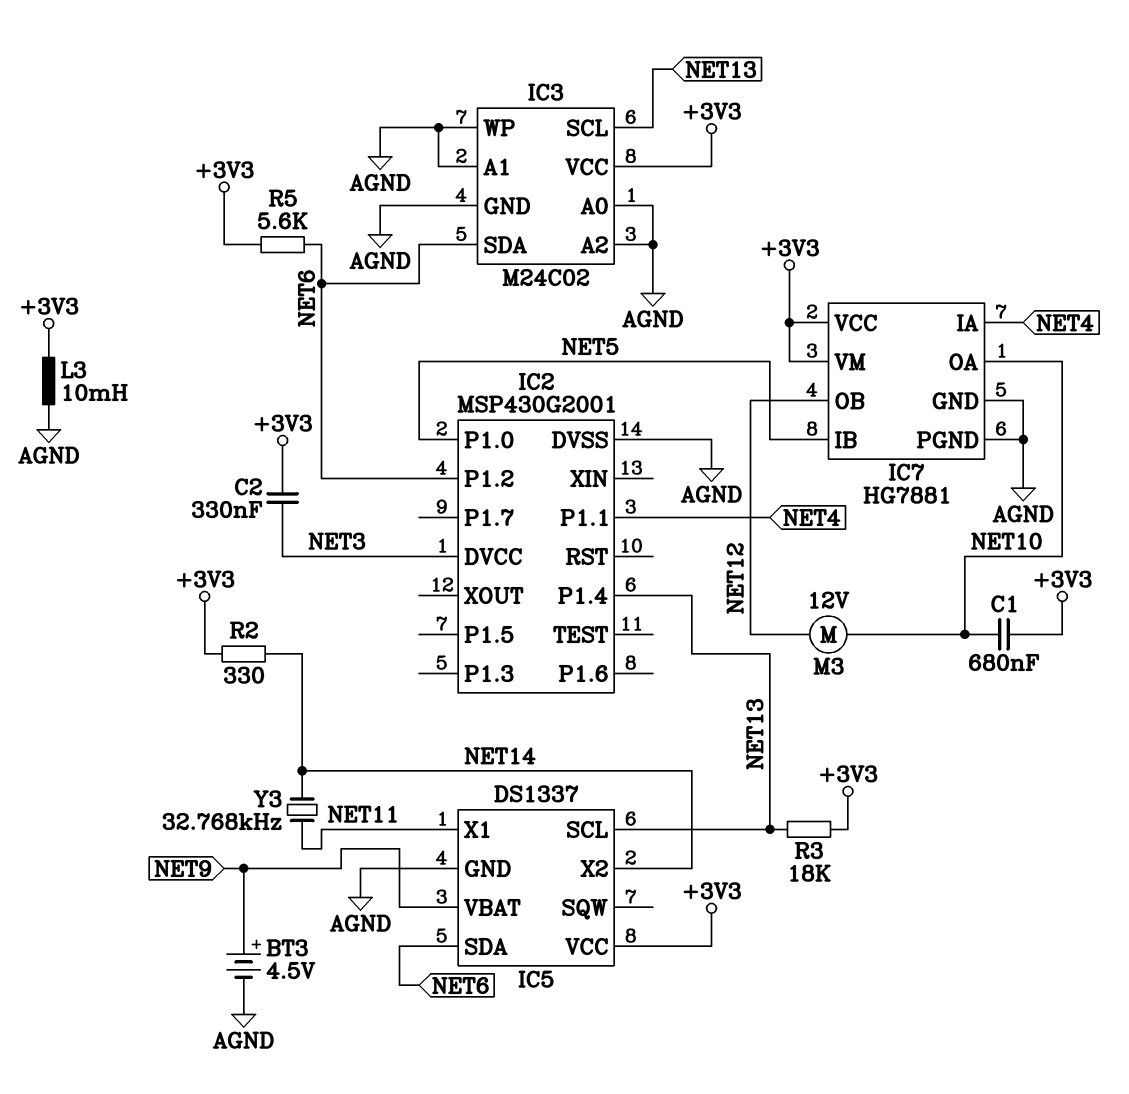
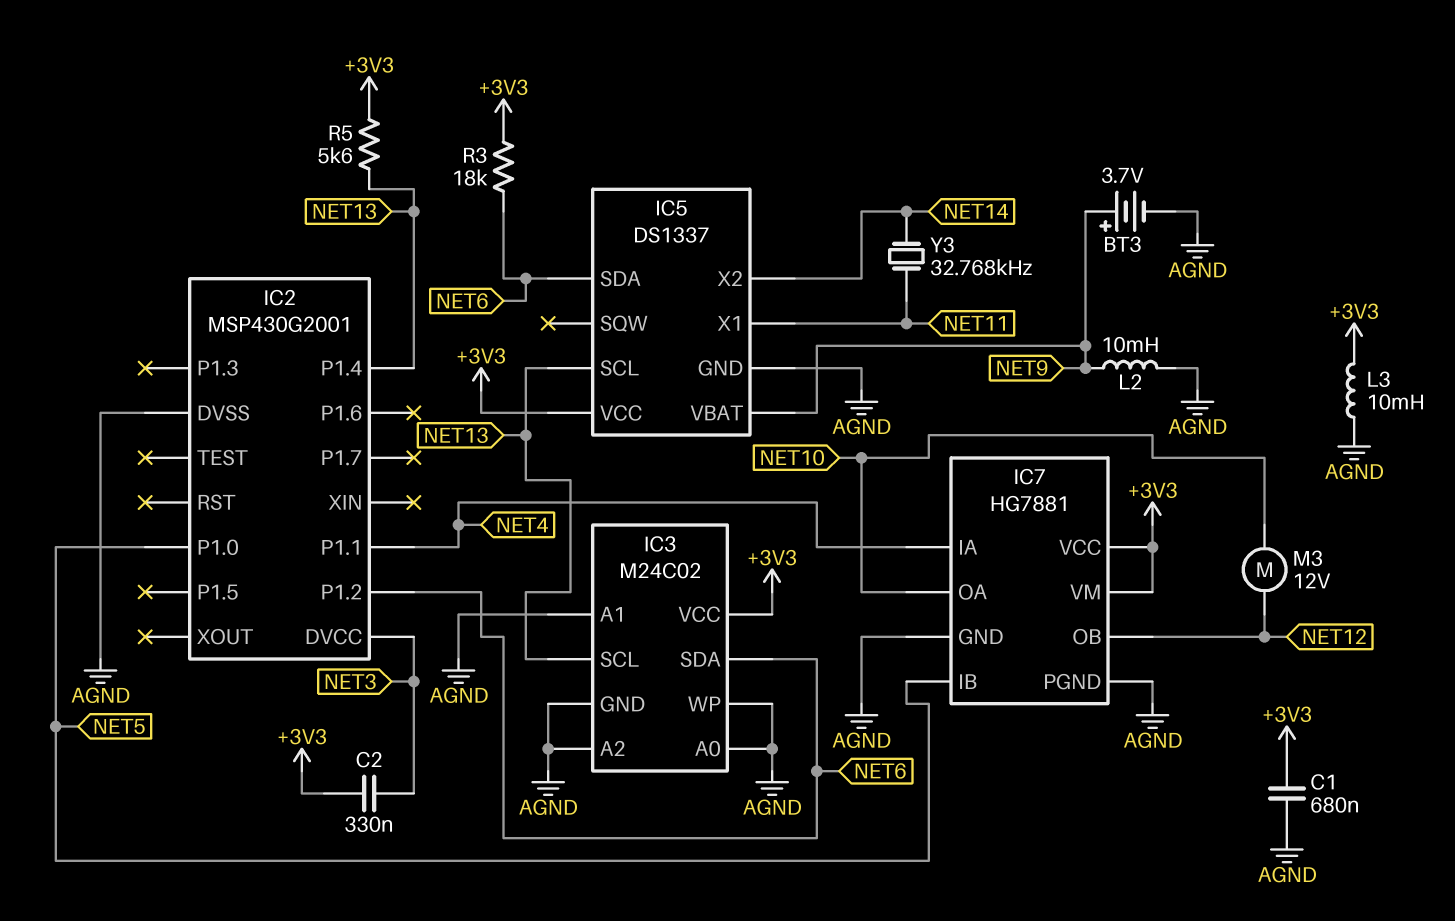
BT3: 4.5V (plus NET9, minus AGND) -> 3.7V (plus NET9, minus AGND)
C1: 680nF (+3V3, NET10) -> 680nF (+3V3, AGND)
L2: none -> 10mH (AGND, NET9)
R2: 330 (+3V3, NET14) -> none
R3: 18k (+3V3, NET13) -> 18k (+3V3, NET6)
R5: 5.6k (+3V3, NET6) -> 5.6k (+3V3, NET13)

